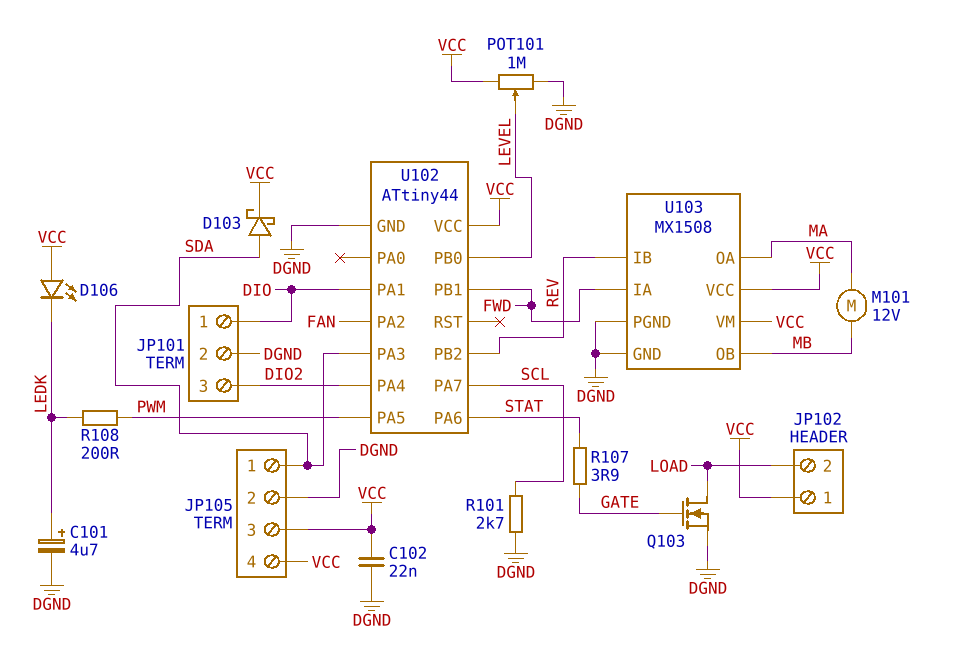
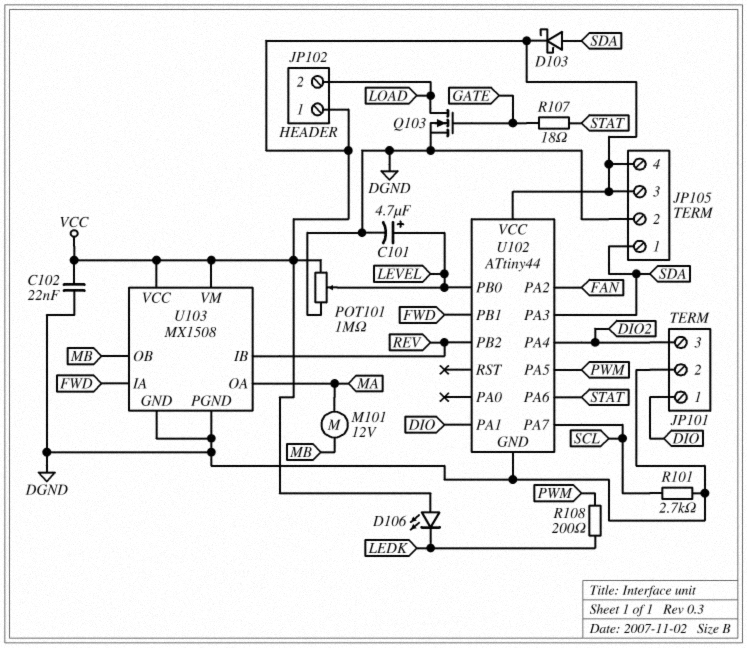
C101: 4.7uF (plus LEDK, minus DGND) -> 4.7uF (plus LEVEL, minus DGND)
R107: 3.9 (GATE, STAT) -> 18 (GATE, STAT)

